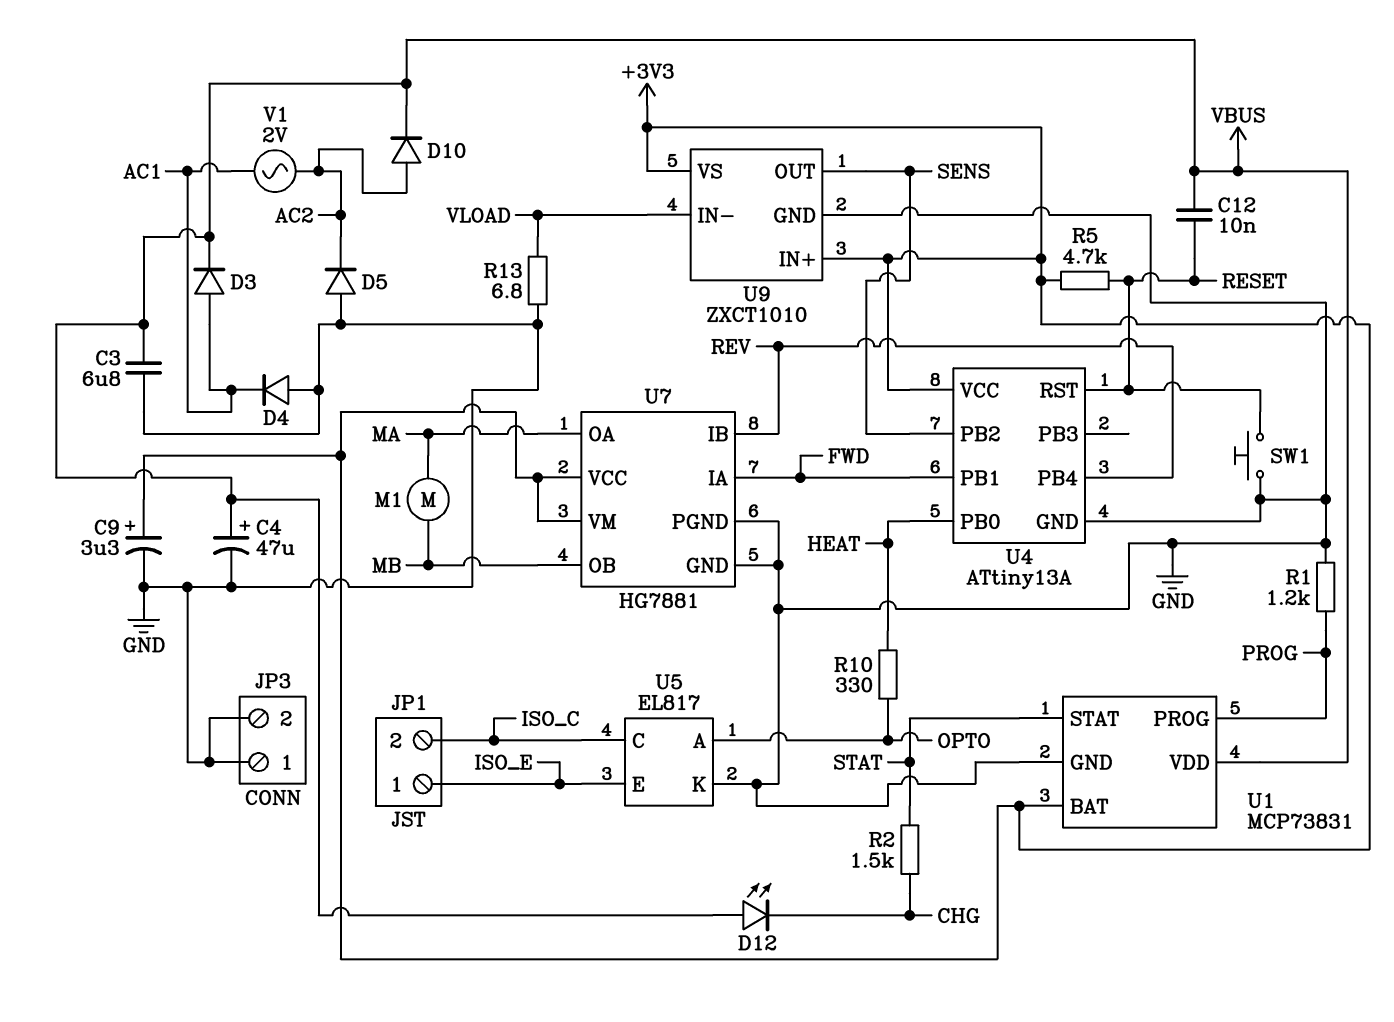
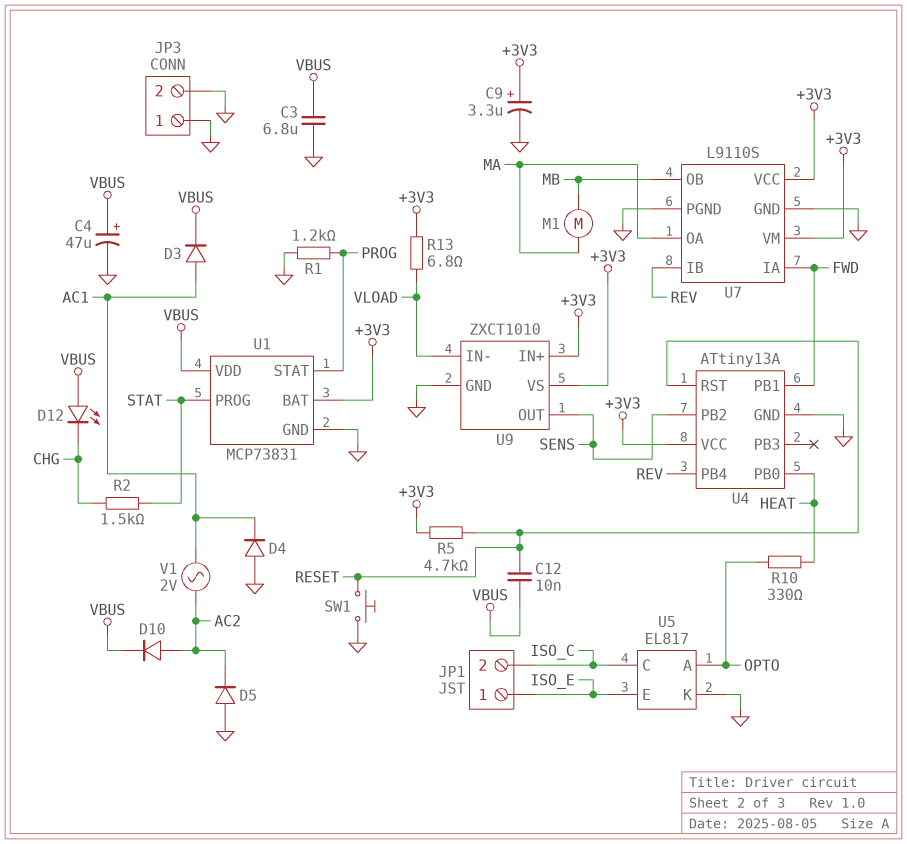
R13: 6.8 (GND, VLOAD) -> 6.8 (+3V3, VLOAD)
U1 pin PROG: PROG -> STAT
U1 pin STAT: STAT -> PROG
U7: HG7881 -> L9110S

